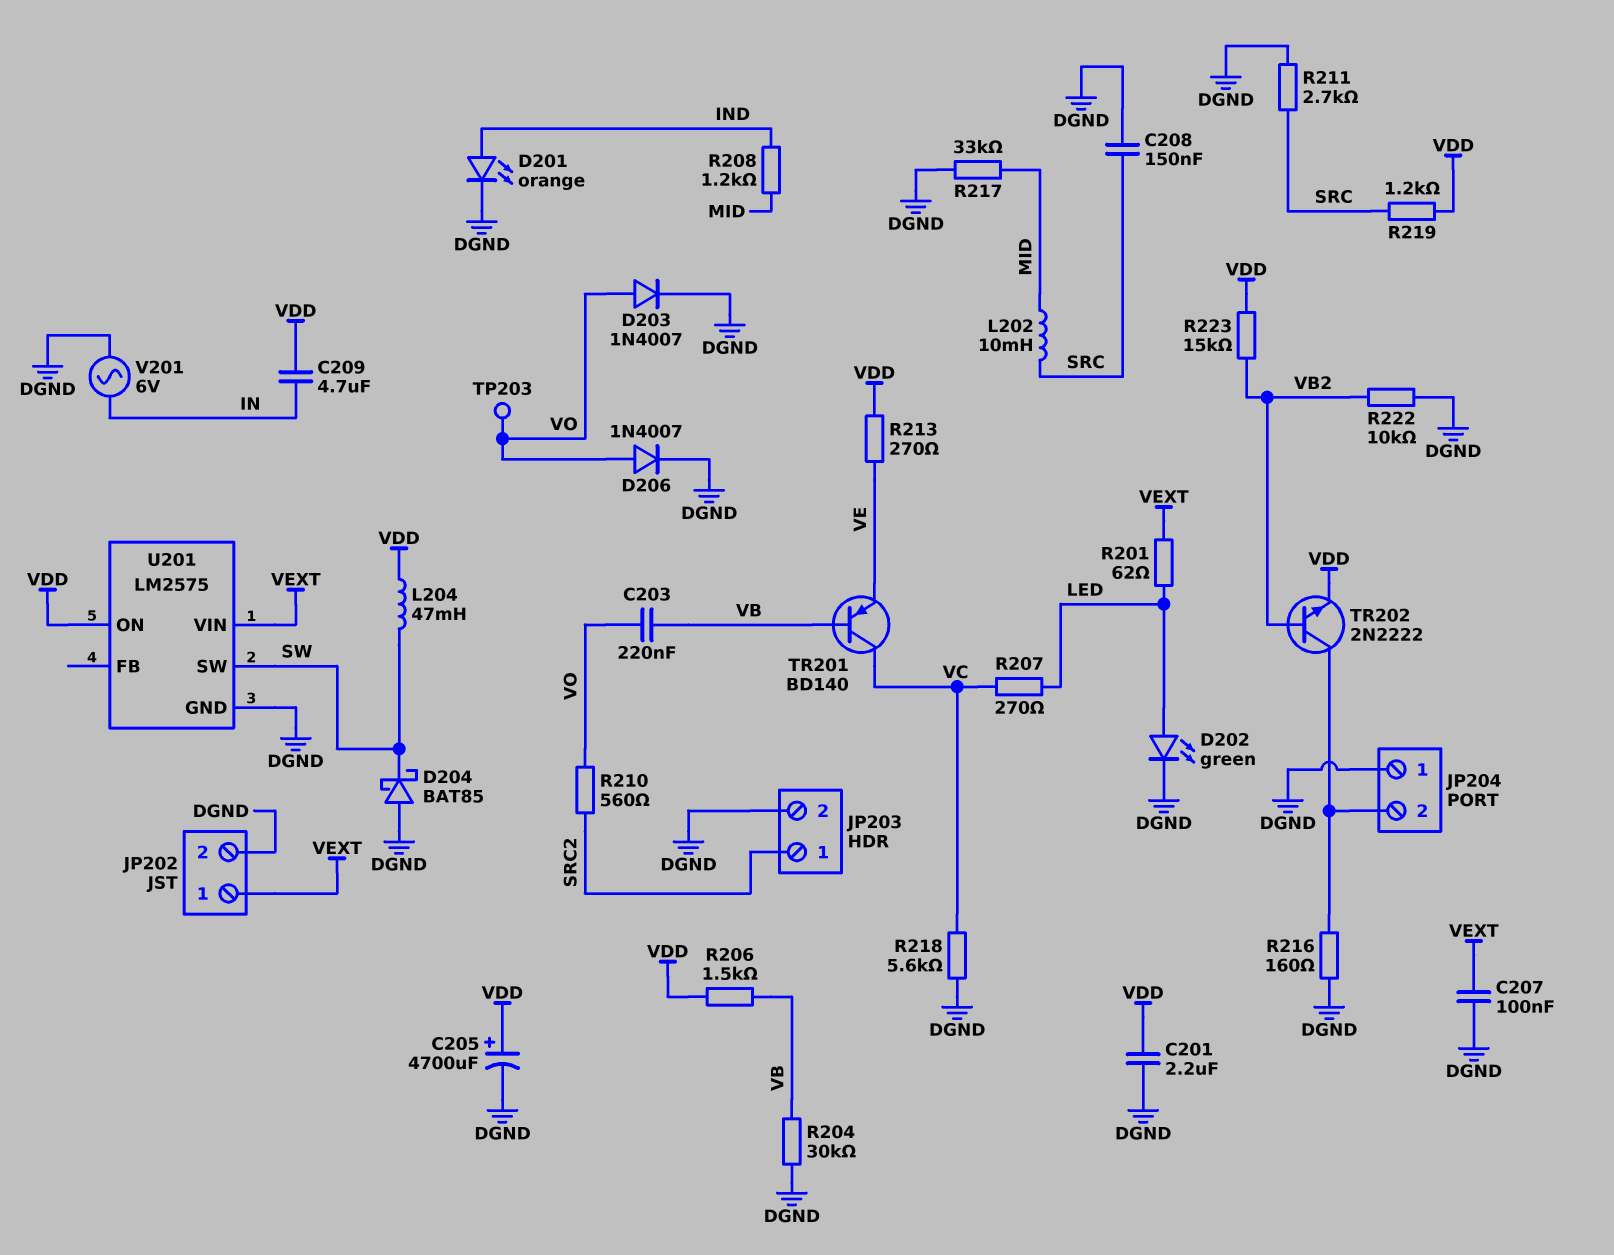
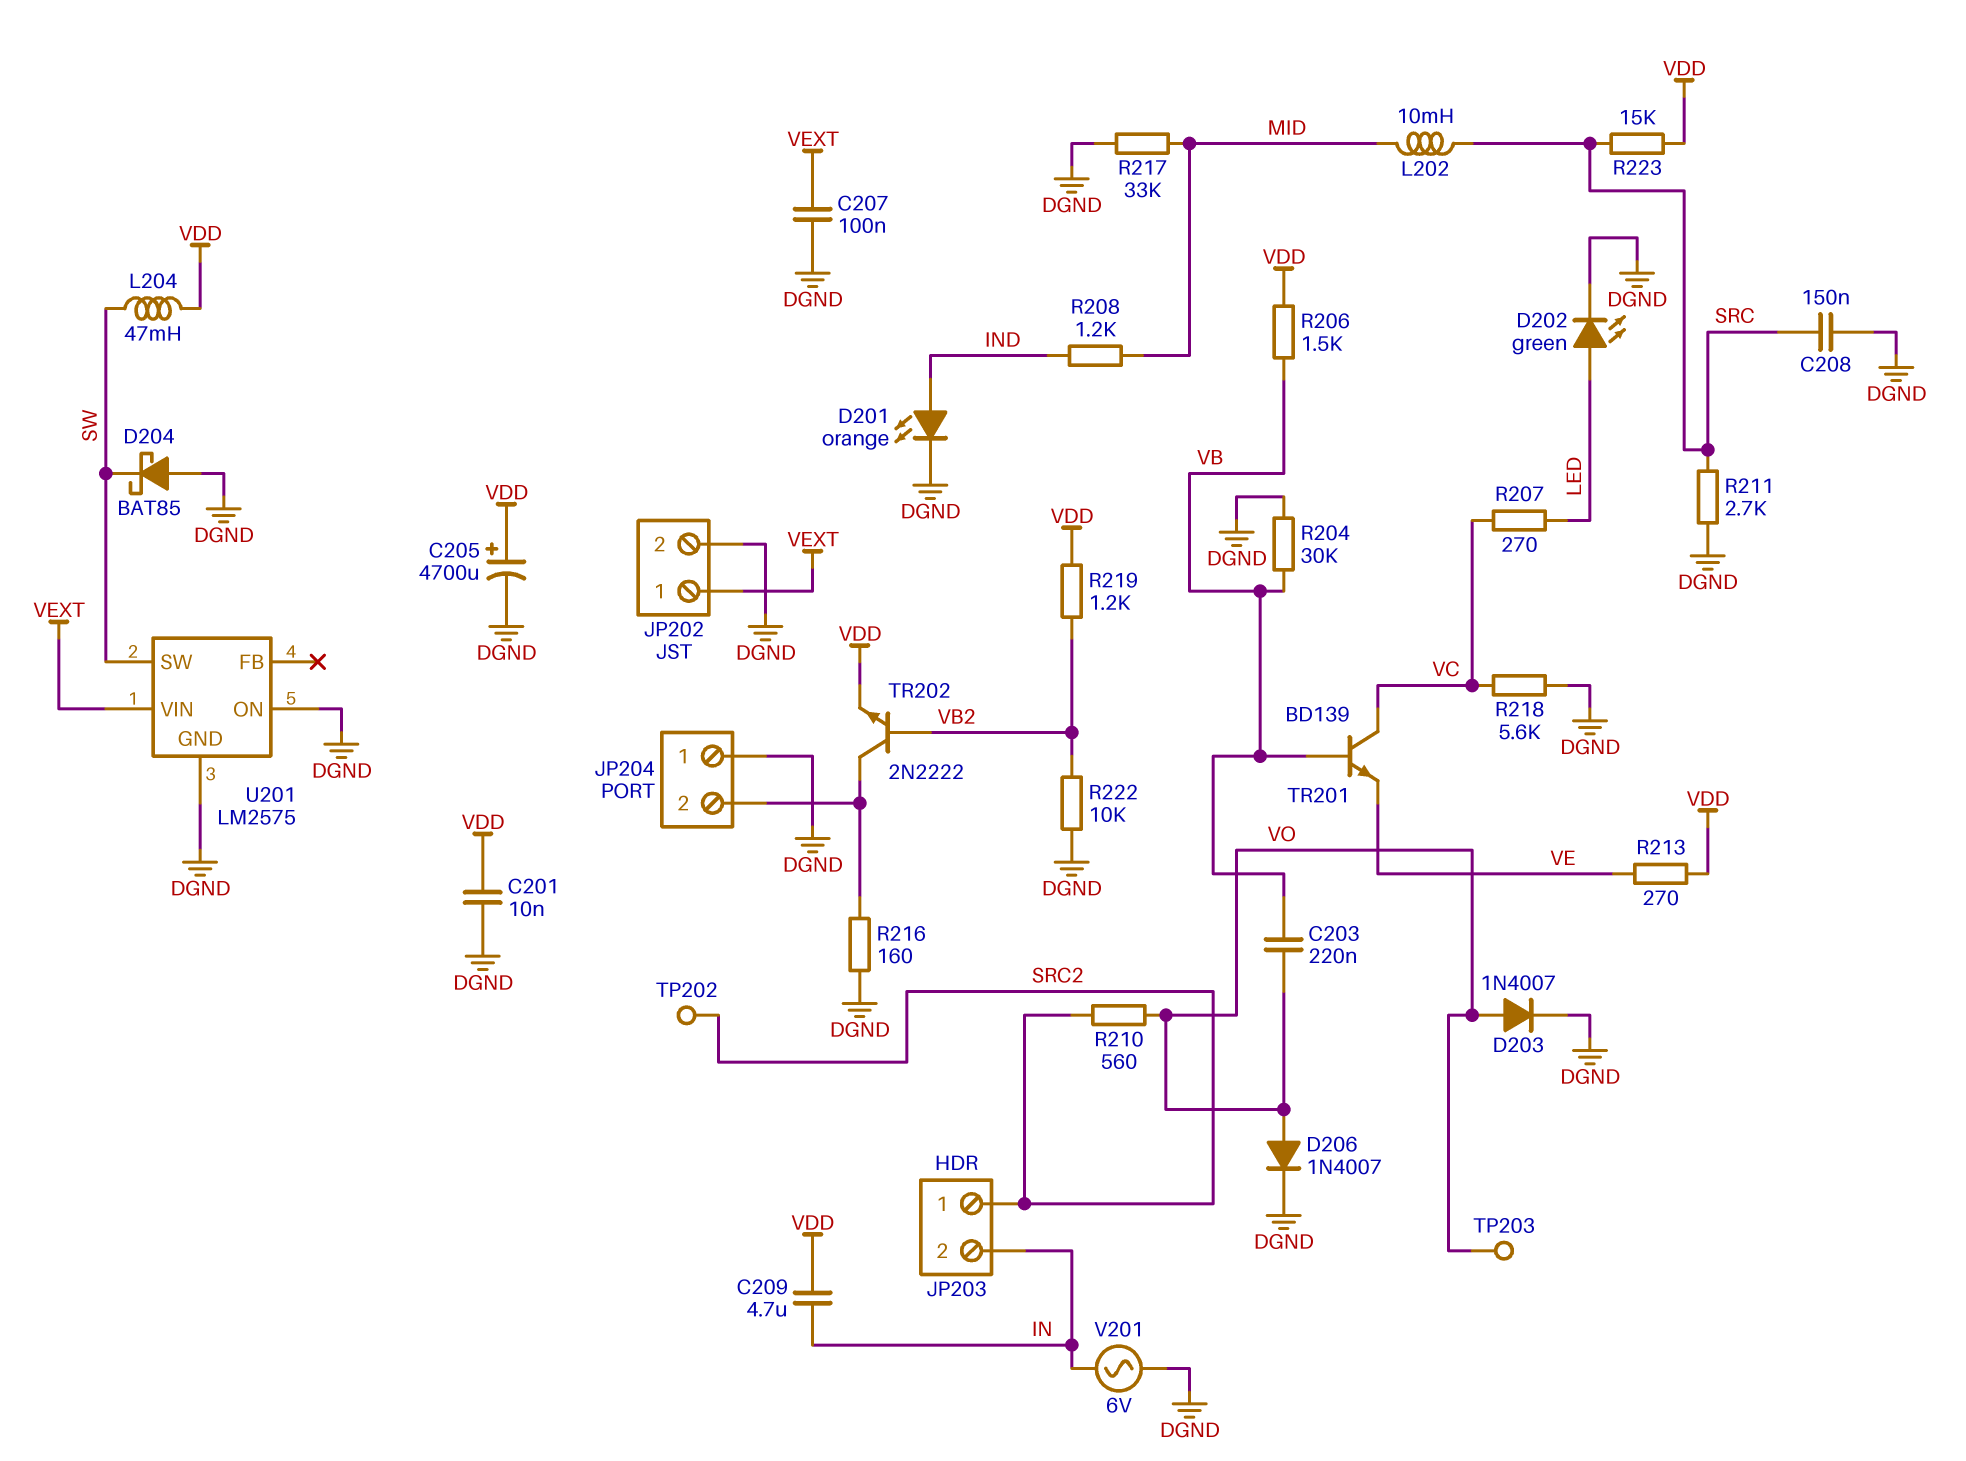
C201: 2.2uF (DGND, VDD) -> 10nF (DGND, VDD)
JP203 pin 2: DGND -> IN
R201: 62 (LED, VEXT) -> none
R219: 1.2k (SRC, VDD) -> 1.2k (VB2, VDD)
R223: 15k (VB2, VDD) -> 15k (SRC, VDD)
TP202: none -> test point (SRC2)
TR201: PNP BD140 (B VB, C VC, E VE) -> NPN BD139 (B VB, C VC, E VE)
U201 pin ON: VDD -> DGND

